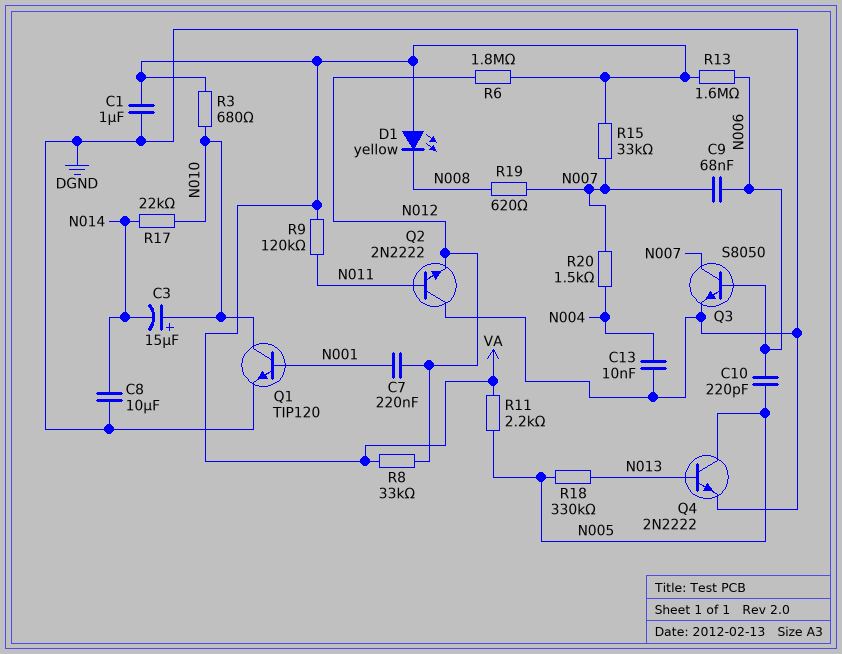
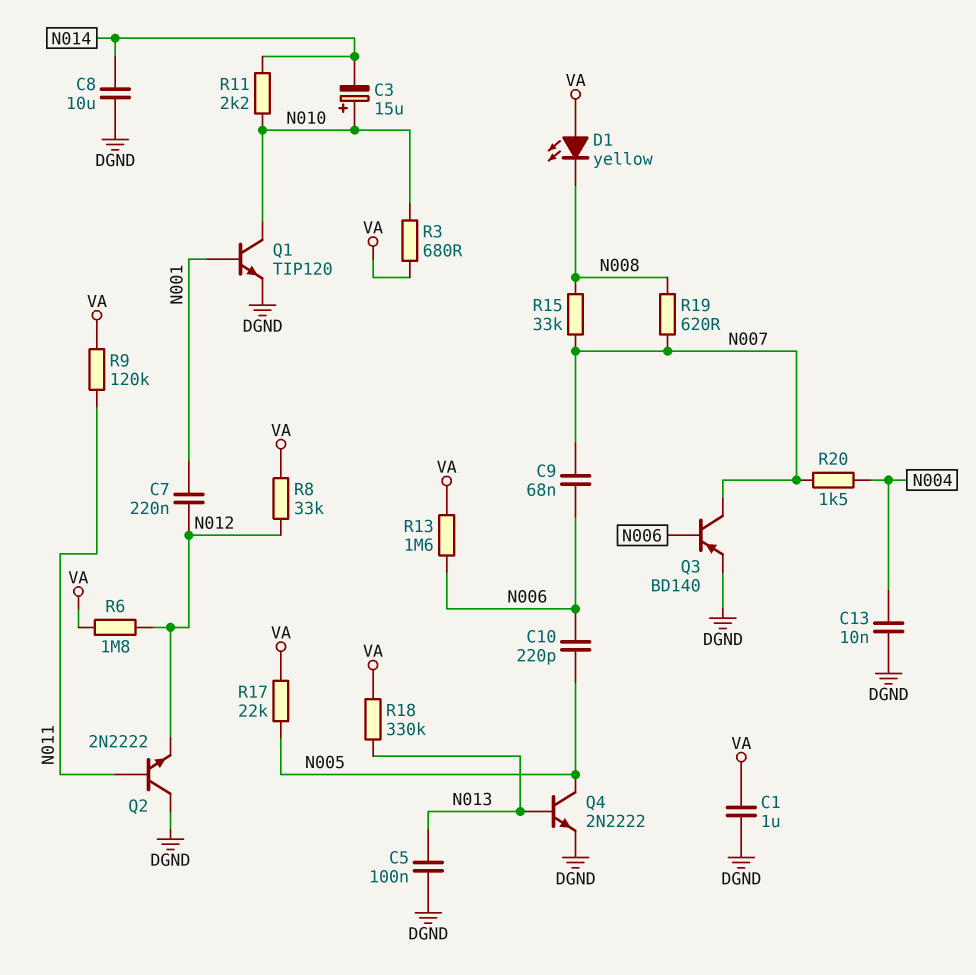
C5: none -> 100nF (DGND, N013)
Q3: NPN S8050 (B N006, C N007, E DGND) -> PNP BD140 (B N006, C N007, E DGND)
R11: 2.2k (N005, VA) -> 2.2k (N010, N014)
R15: 33k (N007, VA) -> 33k (N007, N008)
R17: 22k (N010, N014) -> 22k (N005, VA)
R18: 330k (N005, N013) -> 330k (N013, VA)

